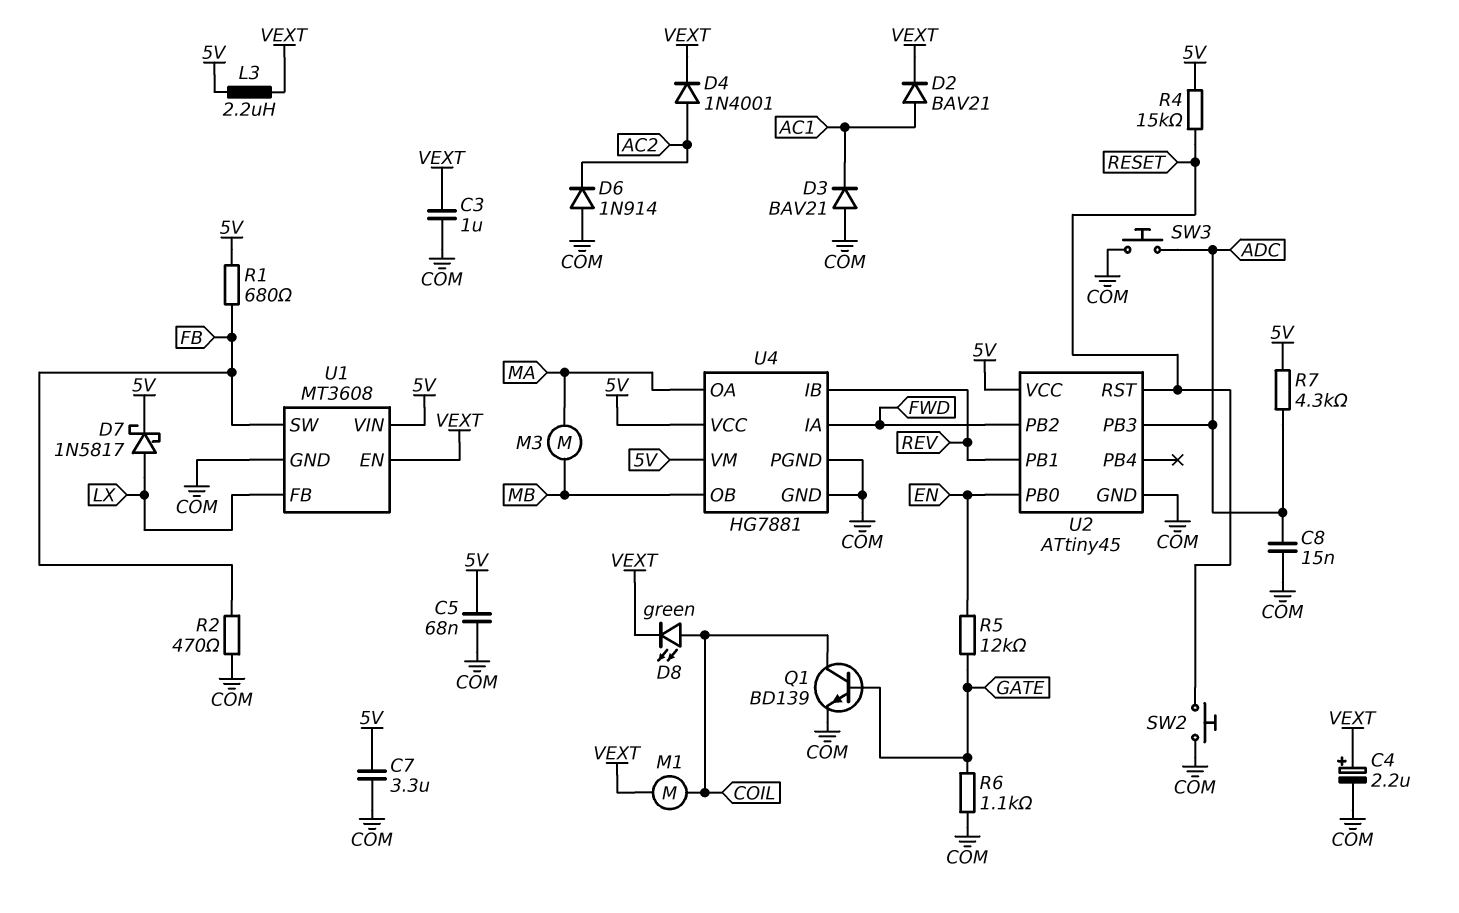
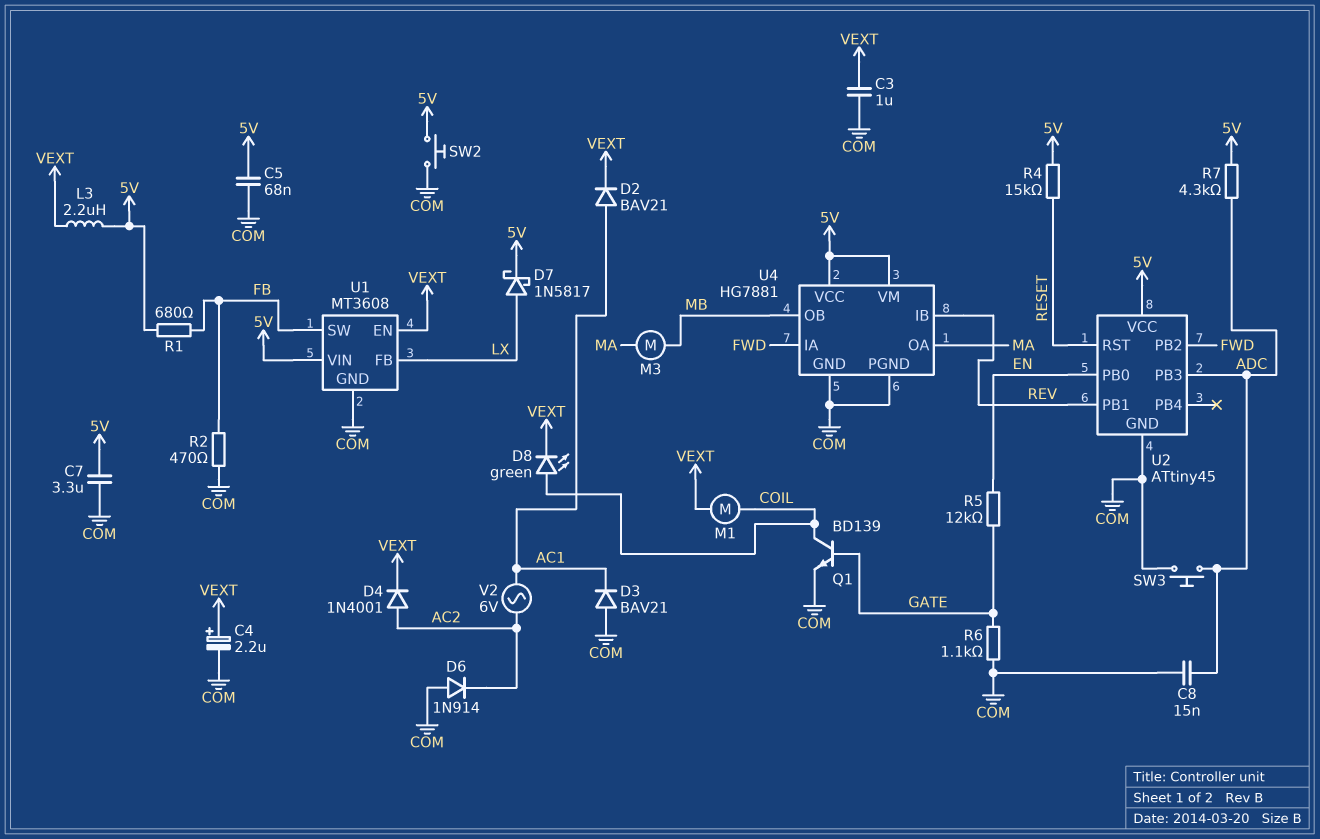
SW2: button (COM, RESET) -> button (5V, COM)
V2: none -> AC 6V (AC1, AC2)

